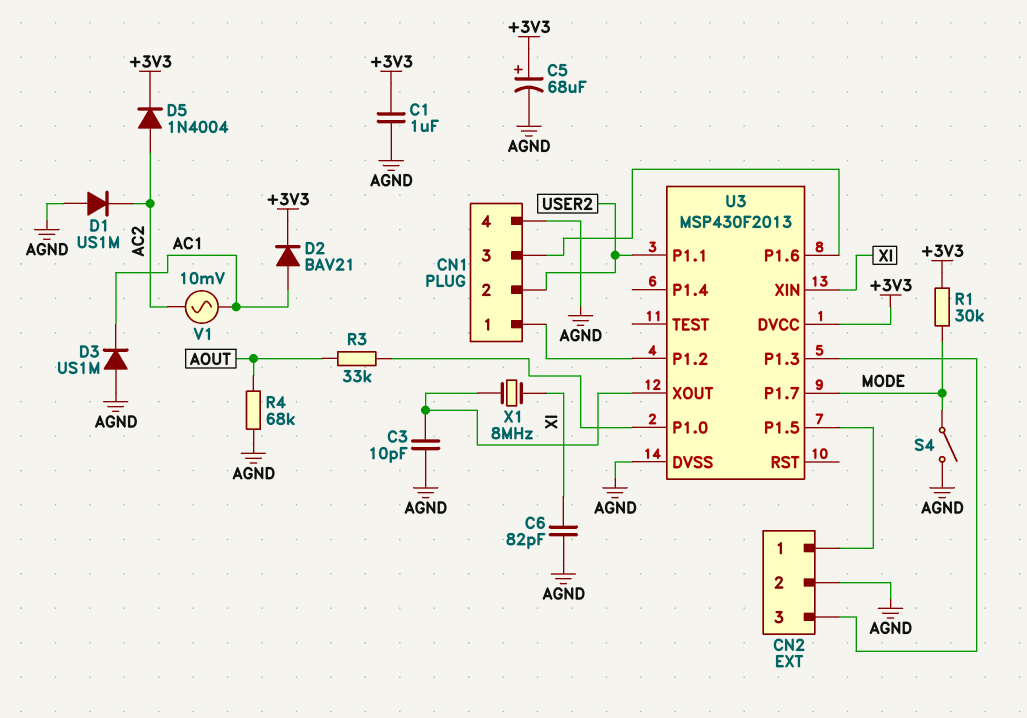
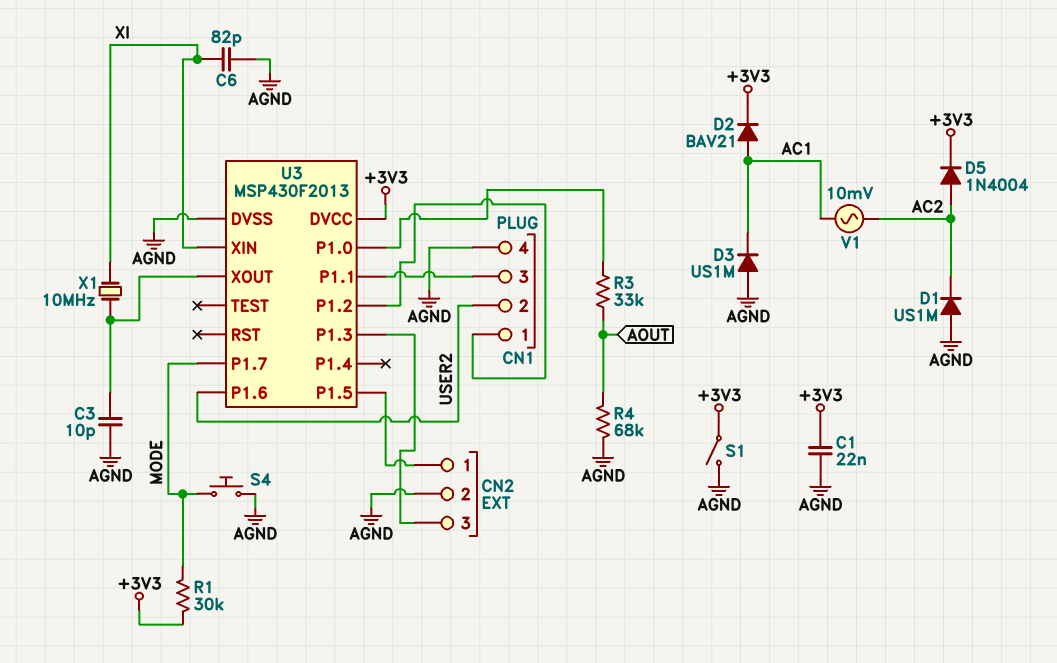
C1: 1uF (+3V3, AGND) -> 22nF (+3V3, AGND)
C5: 68uF (plus +3V3, minus AGND) -> none
S1: none -> switch (+3V3, AGND)
S4: switch (AGND, MODE) -> button (AGND, MODE)
U3 pin P1.1: USER2 -> CN1/3
U3 pin P1.6: CN1/3 -> USER2
X1: 8MHz (U3/XOUT, XI) -> 10MHz (U3/XOUT, XI)

